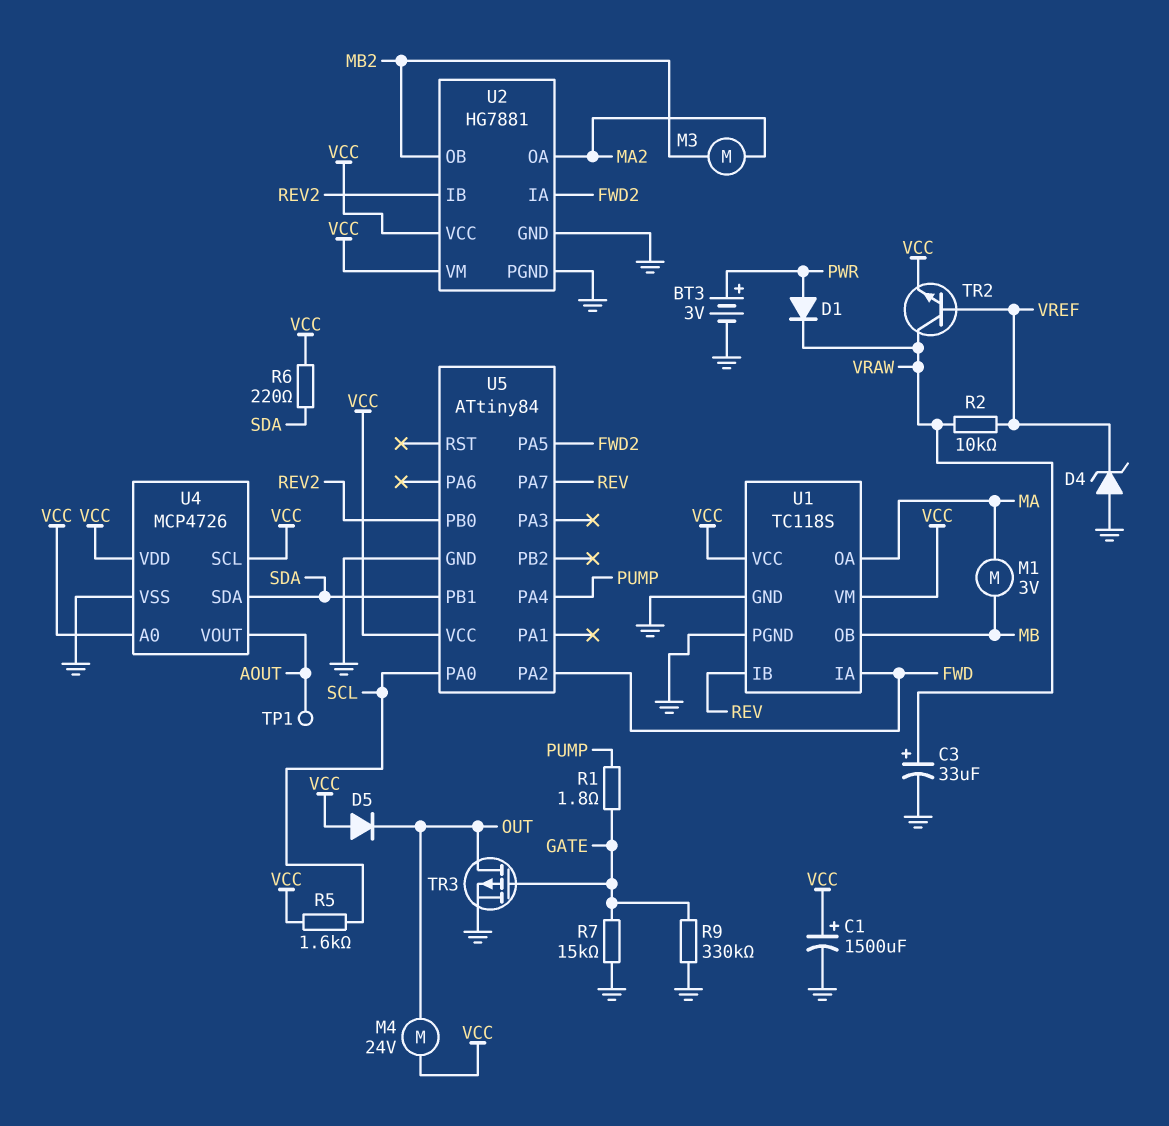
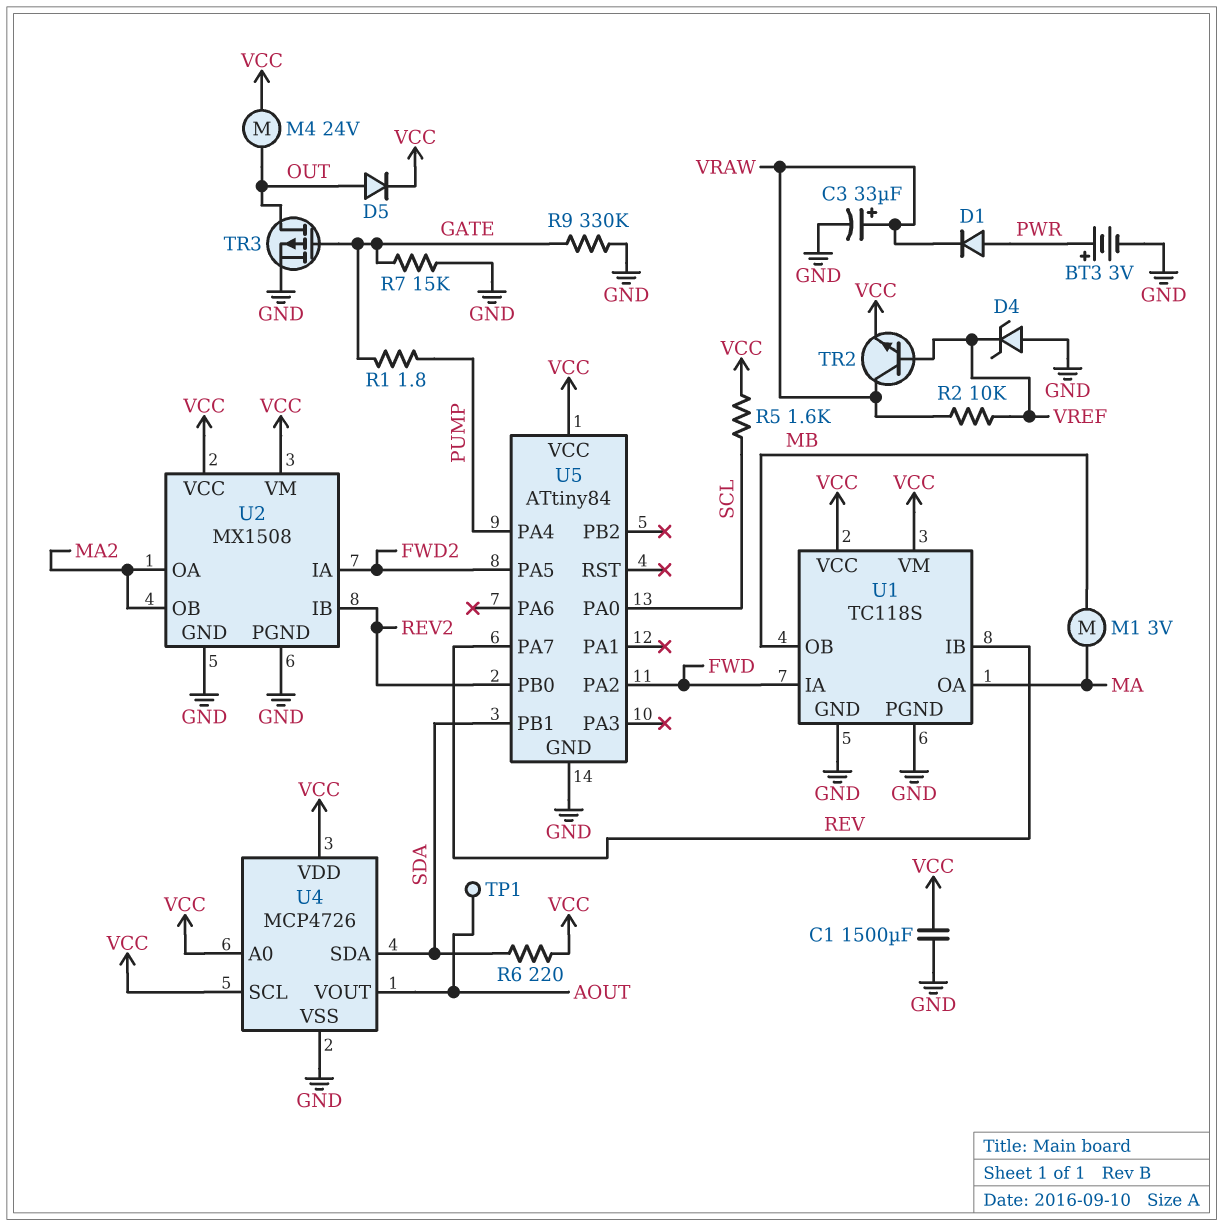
C1: 1500uF (plus VCC, minus GND) -> 1500uF (GND, VCC)
D5: diode (A VCC, K OUT) -> diode (A OUT, K VCC)
M3: motor (MA2, MB2) -> none
U2: HG7881 -> MX1508
U2 pin OB: MB2 -> MA2

